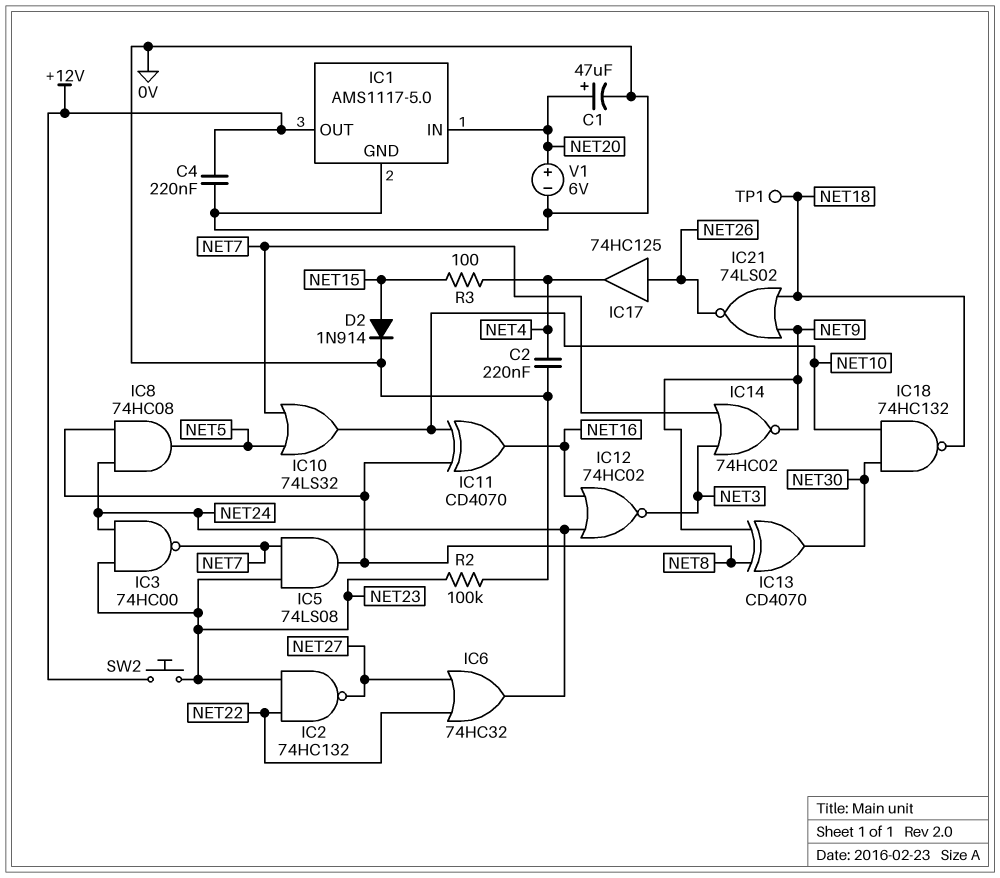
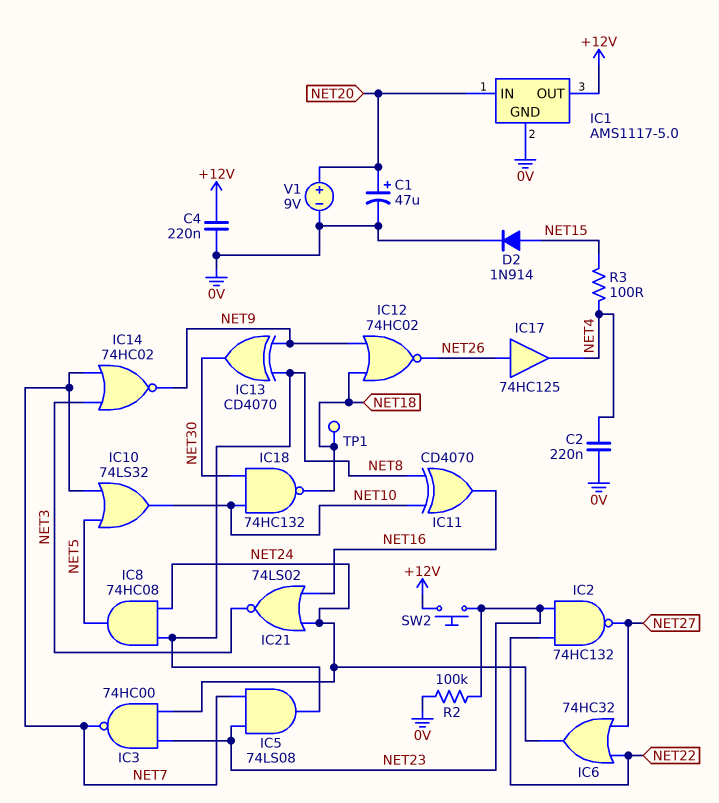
IC12: NOR 74HC02 (in NET16, in NET24, out NET3) -> NOR 74HC02 (in NET9, in NET18, out NET26)
IC21: NOR 74LS02 (in NET9, in NET18, out NET26) -> NOR 74LS02 (in NET16, in NET24, out NET3)
V1: 6V (plus NET20, minus 0V) -> 9V (plus NET20, minus 0V)

